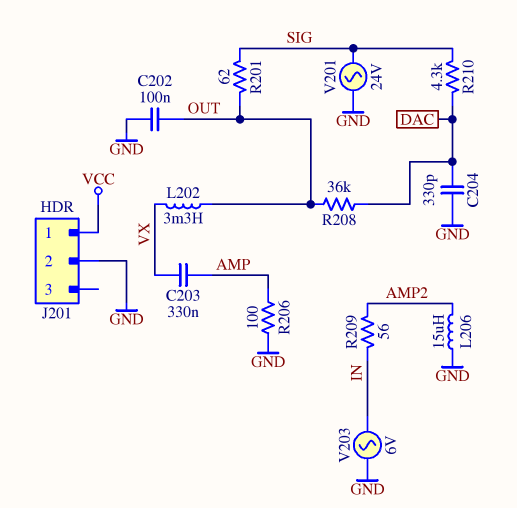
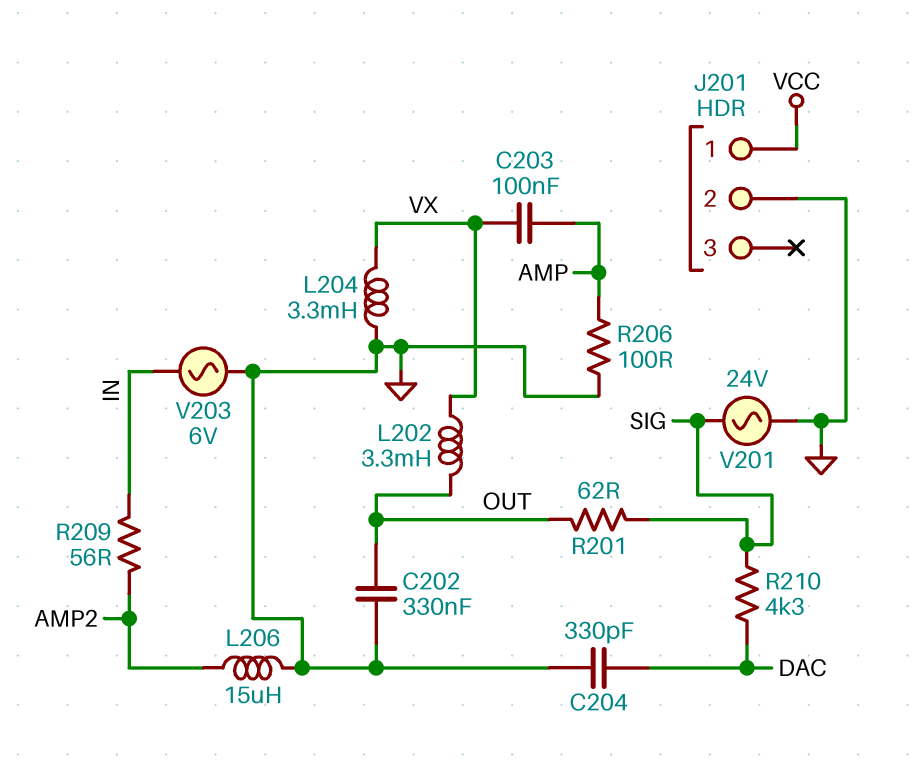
C202: 100nF (GND, OUT) -> 330nF (GND, OUT)
C203: 330nF (AMP, VX) -> 100nF (AMP, VX)
L204: none -> 3.3mH (GND, VX)
R208: 36k (DAC, OUT) -> none

